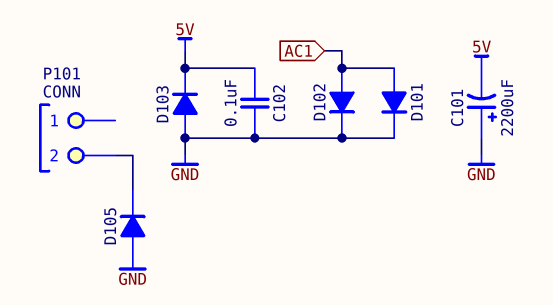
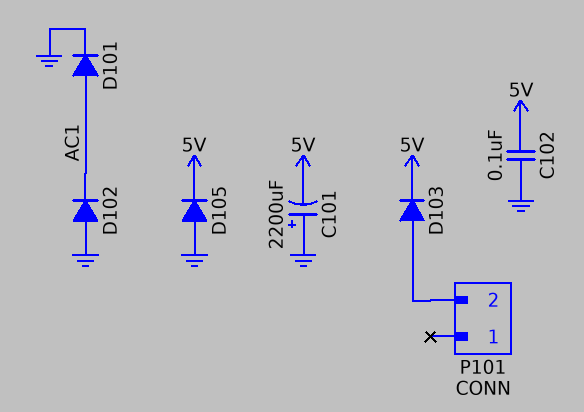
D102: diode (A AC1, K GND) -> diode (A GND, K AC1)
D103: diode (A GND, K 5V) -> diode (A P101/2, K 5V)
D105: diode (A GND, K P101/2) -> diode (A GND, K 5V)

